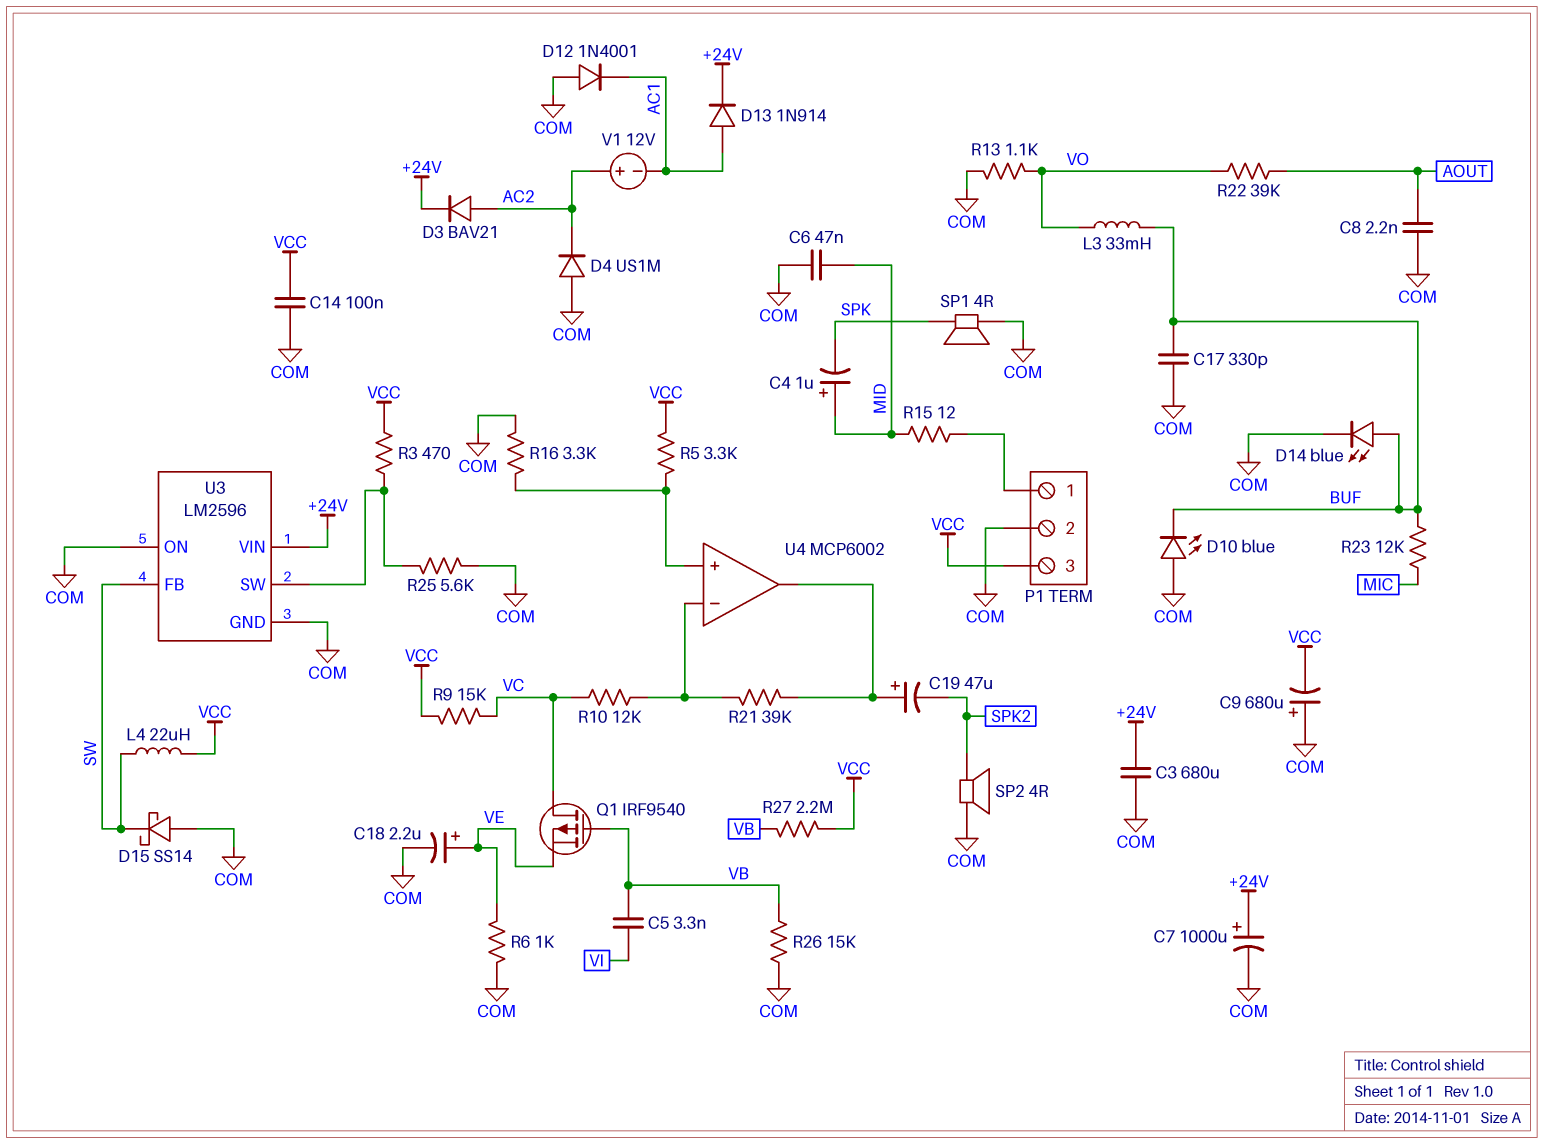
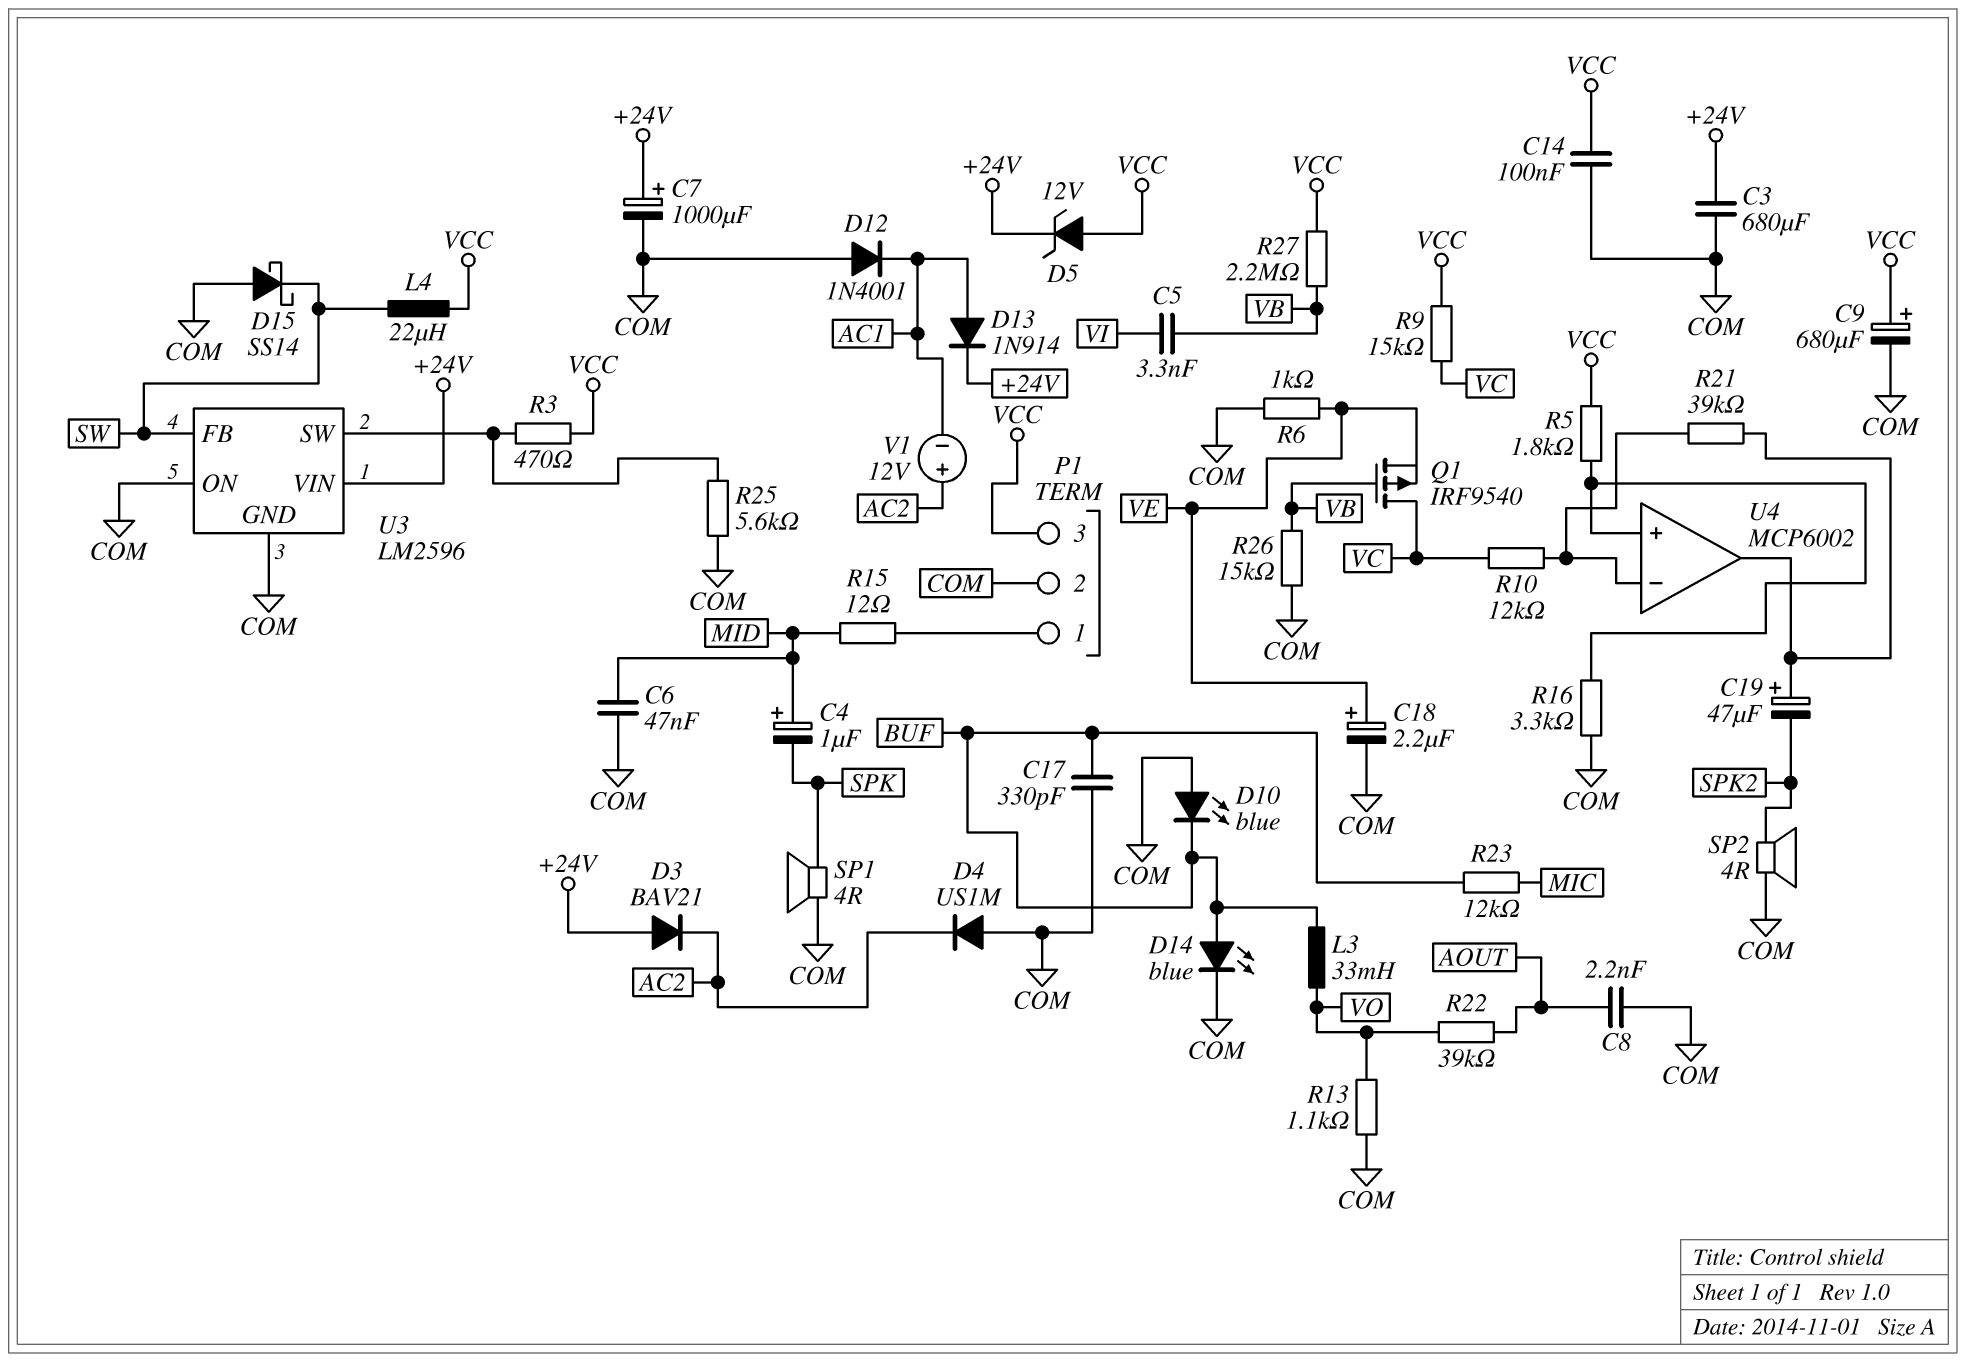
C9: 680uF (plus COM, minus VCC) -> 680uF (plus VCC, minus COM)
D3: diode BAV21 (A AC2, K +24V) -> diode BAV21 (A +24V, K AC2)
D5: none -> zener 12V (A VCC, K +24V)
R5: 3.3k (U4/in+, VCC) -> 1.8k (U4/in+, VCC)

